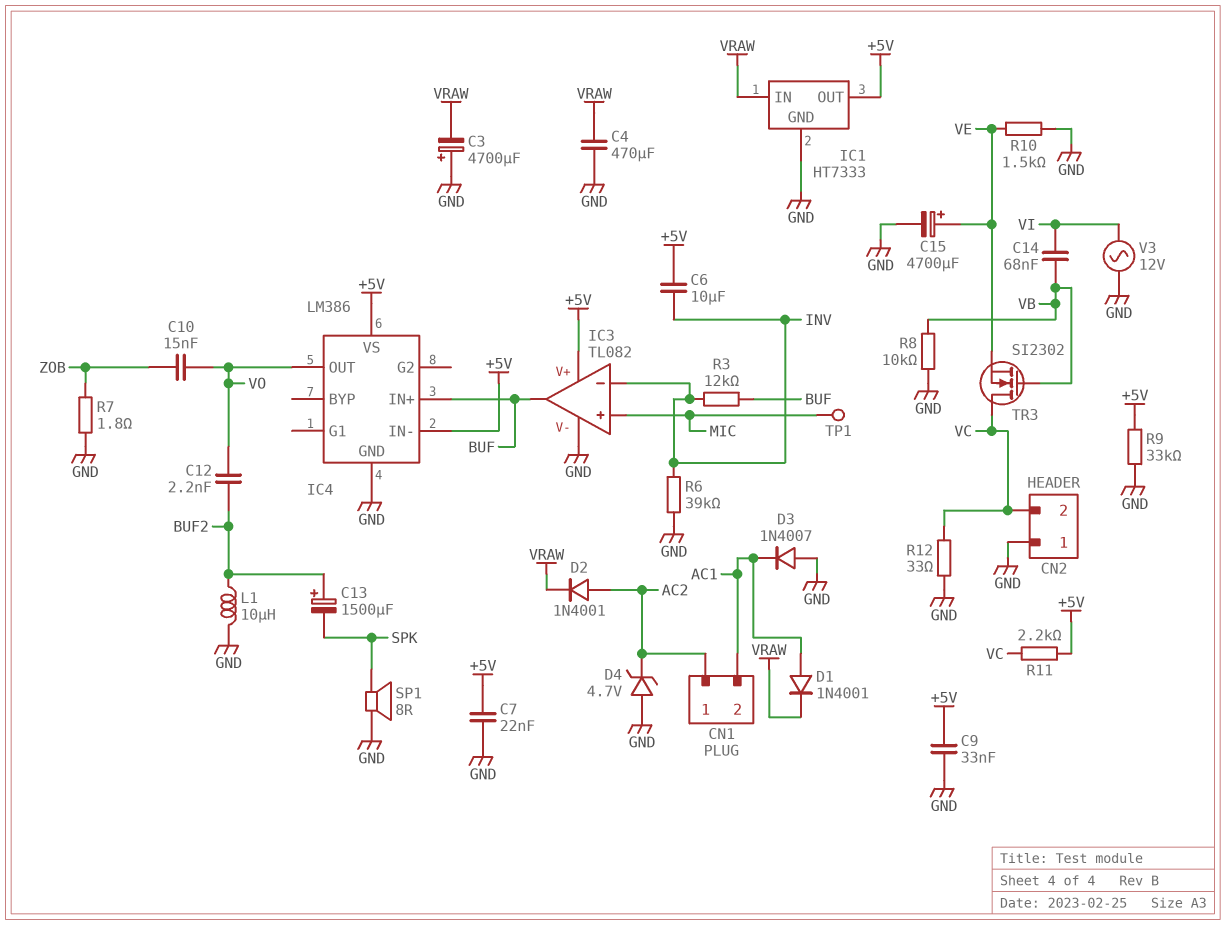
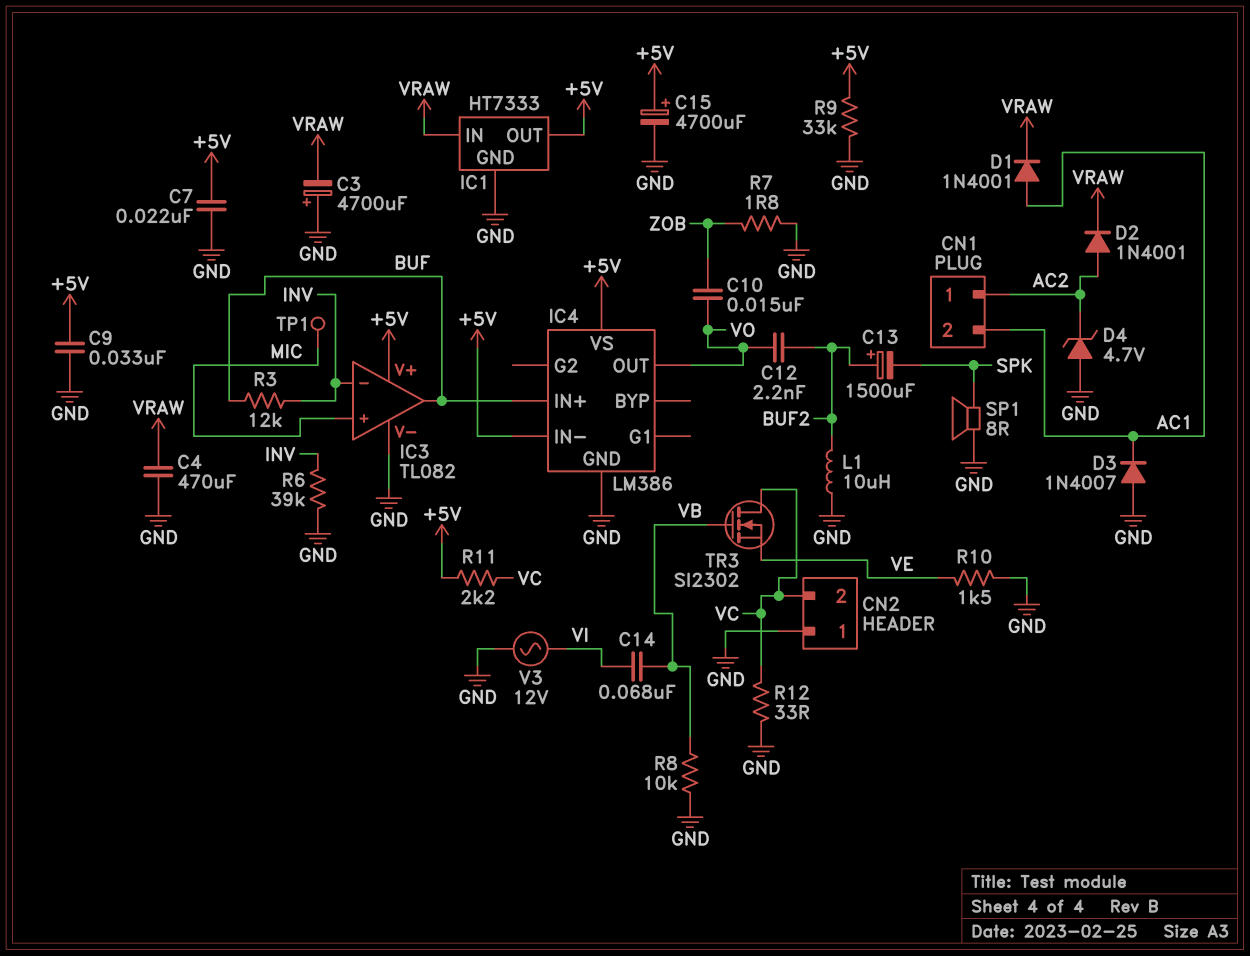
C6: 10uF (+5V, INV) -> none
C15: 4700uF (plus VE, minus GND) -> 4700uF (plus +5V, minus GND)

